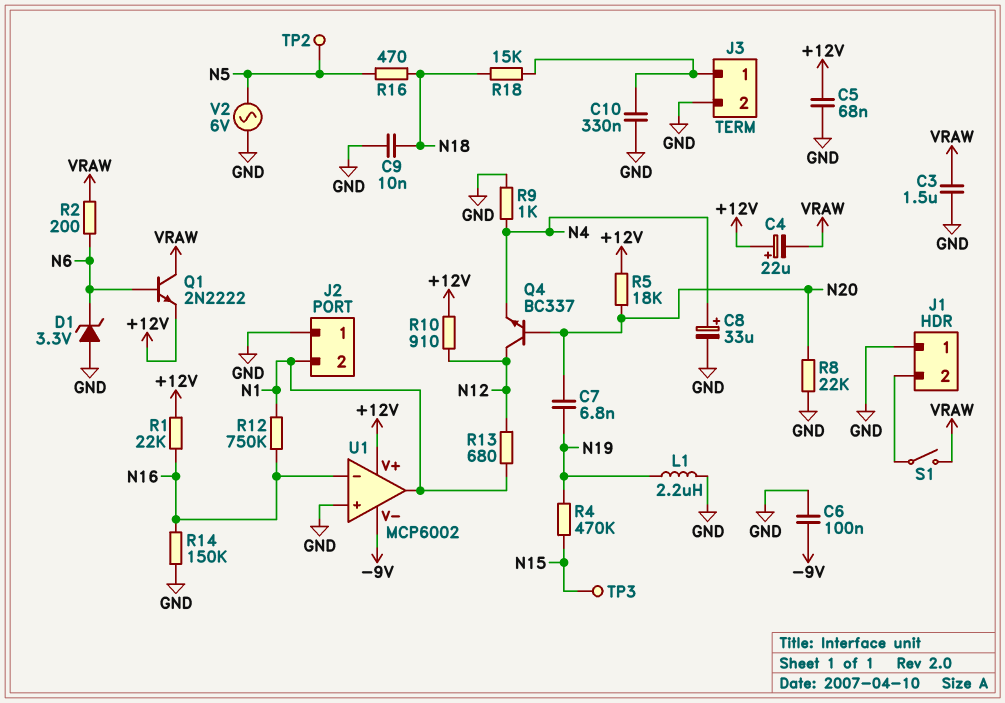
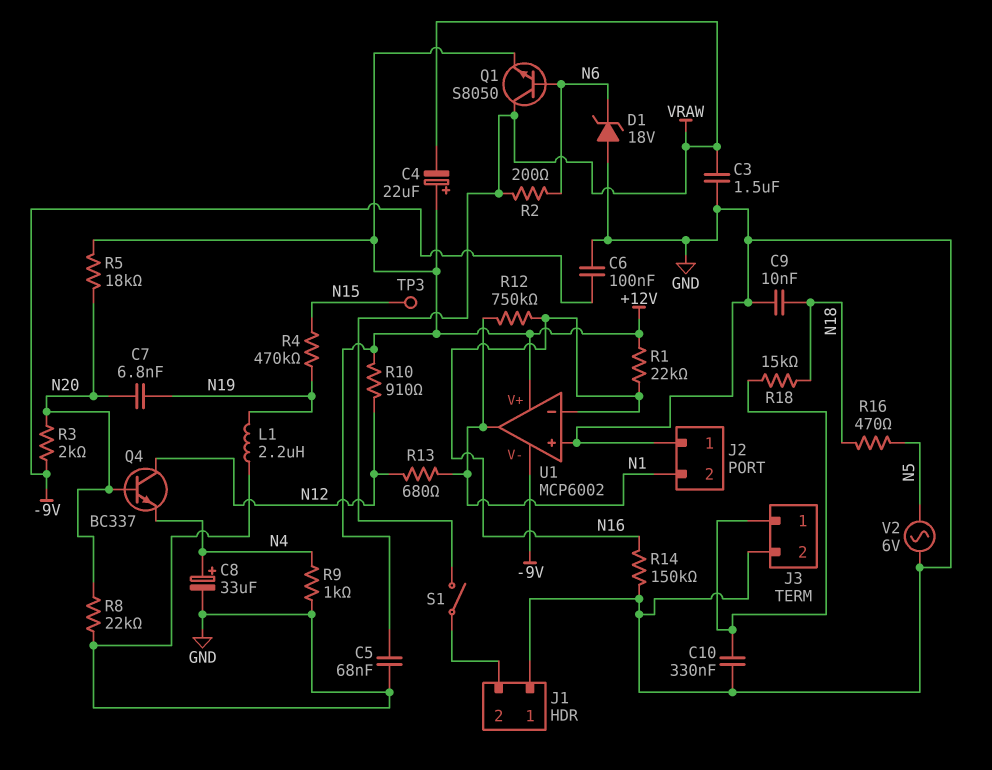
D1: zener 3.3V (A GND, K N6) -> zener 18V (A GND, K N6)
Q1: NPN 2N2222 (B N6, C VRAW, E +12V) -> NPN S8050 (B N6, C VRAW, E +12V)
R3: none -> 2k (-9V, N20)
TP2: test point (N5) -> none

